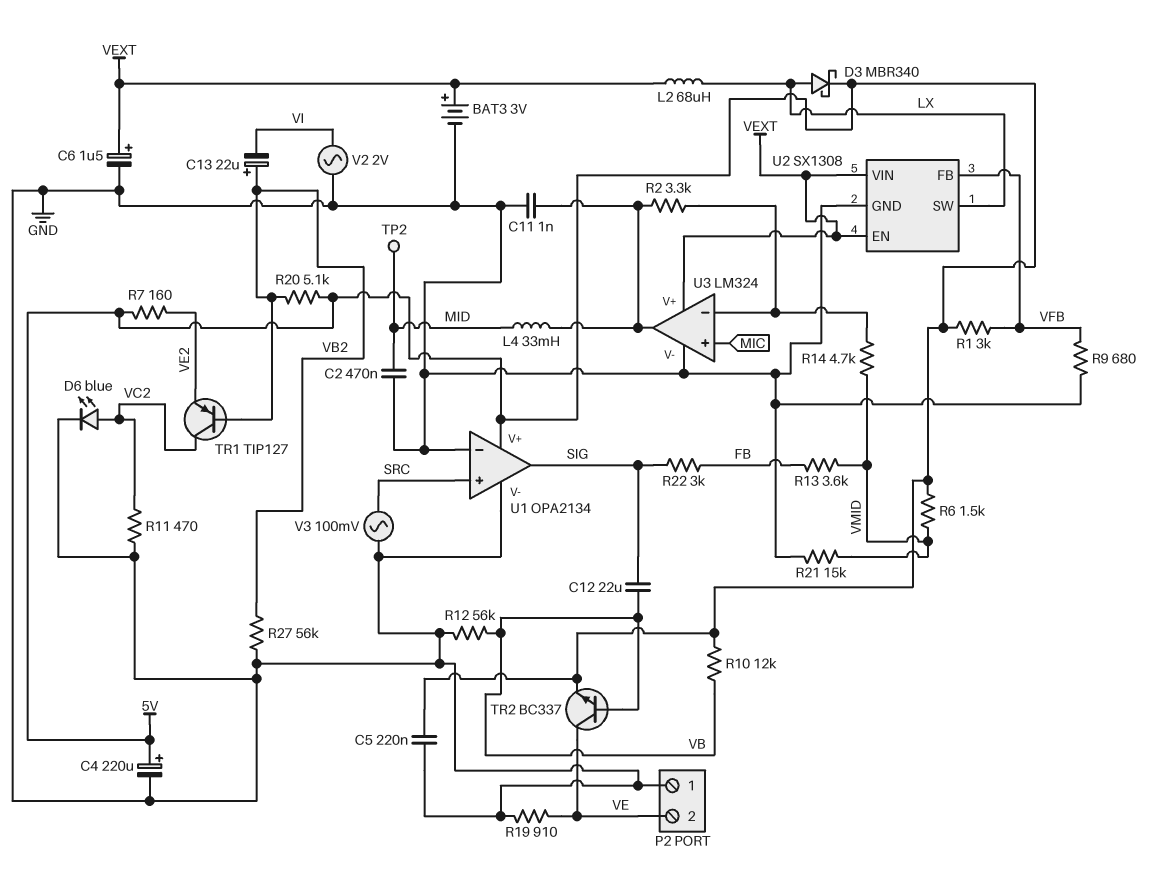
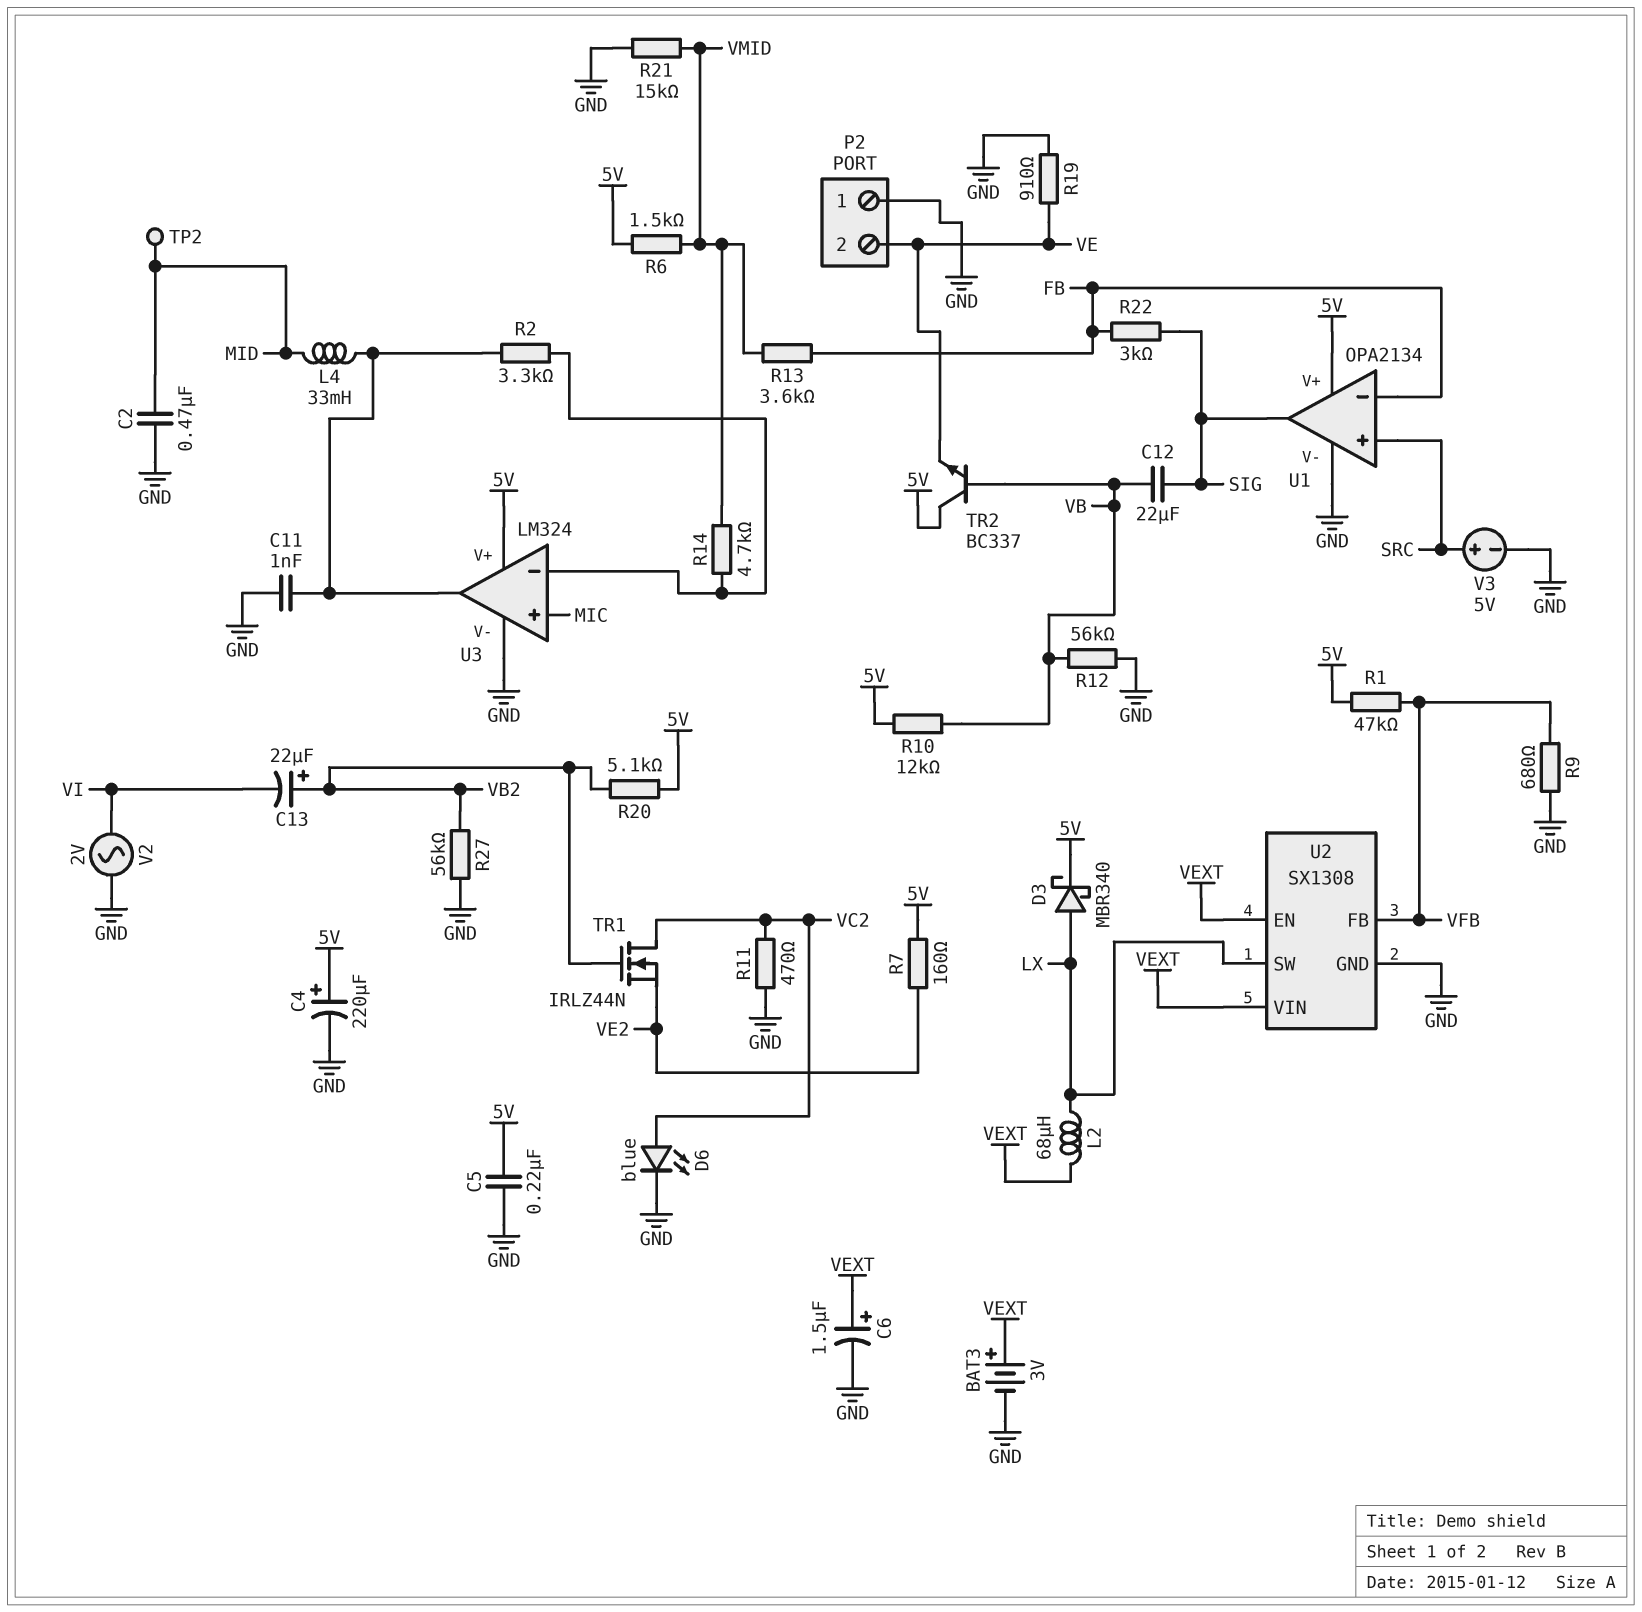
R1: 3k (5V, VFB) -> 47k (5V, VFB)
TR1: PNP TIP127 (B VB2, C VC2, E VE2) -> NMOS IRLZ44N (G VB2, D VC2, S VE2)
TR2: NPN BC337 (B VB, C VE, E 5V) -> NPN BC337 (B VB, C 5V, E VE)
U1 pin in-: GND -> FB
U3 pin V+: VEXT -> 5V
V3: AC 100mV (GND, SRC) -> 5V (plus SRC, minus GND)

